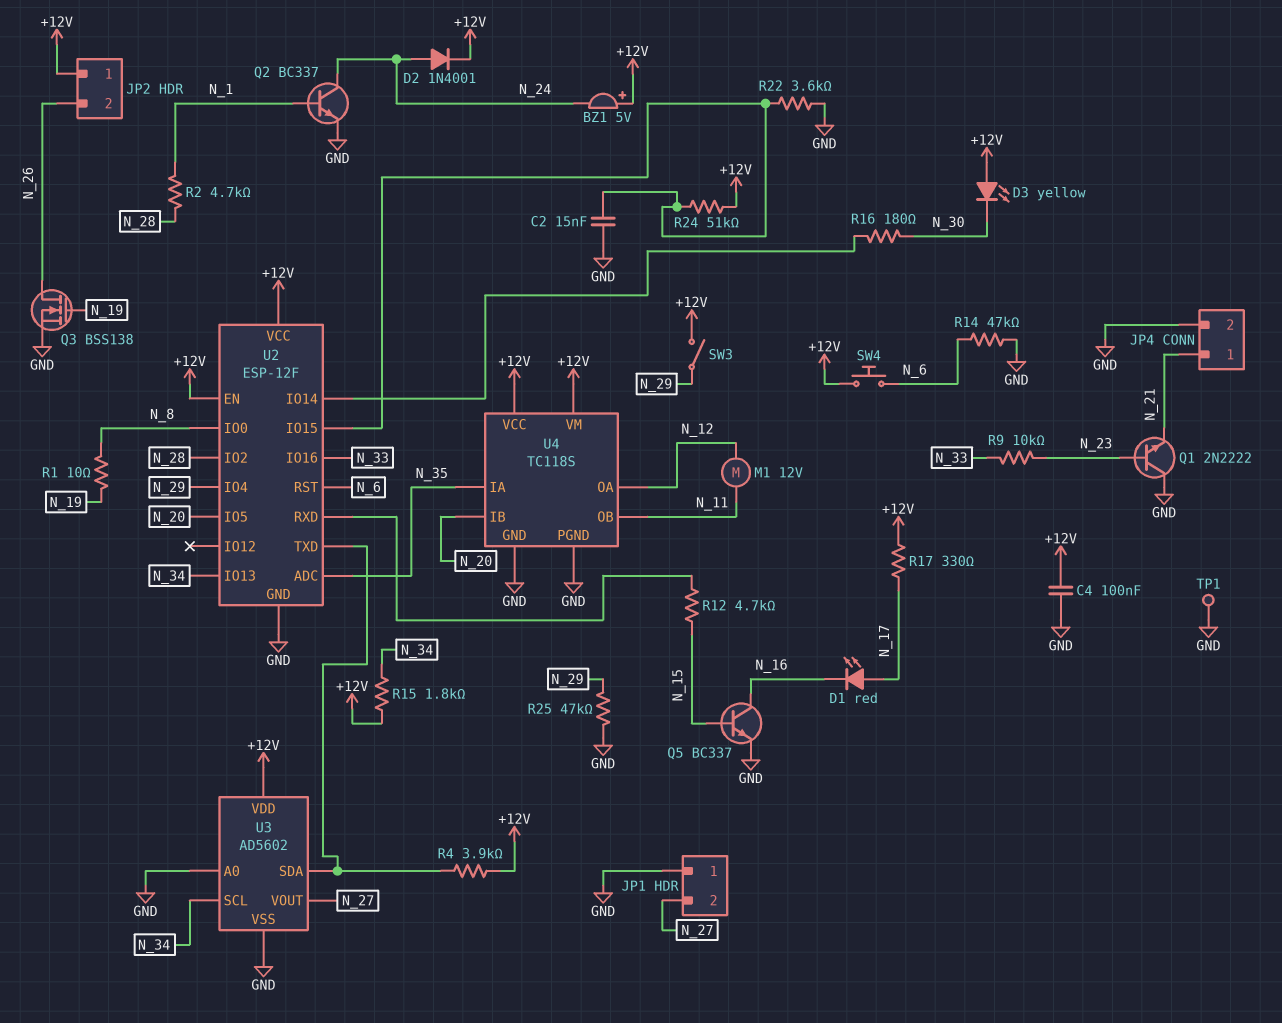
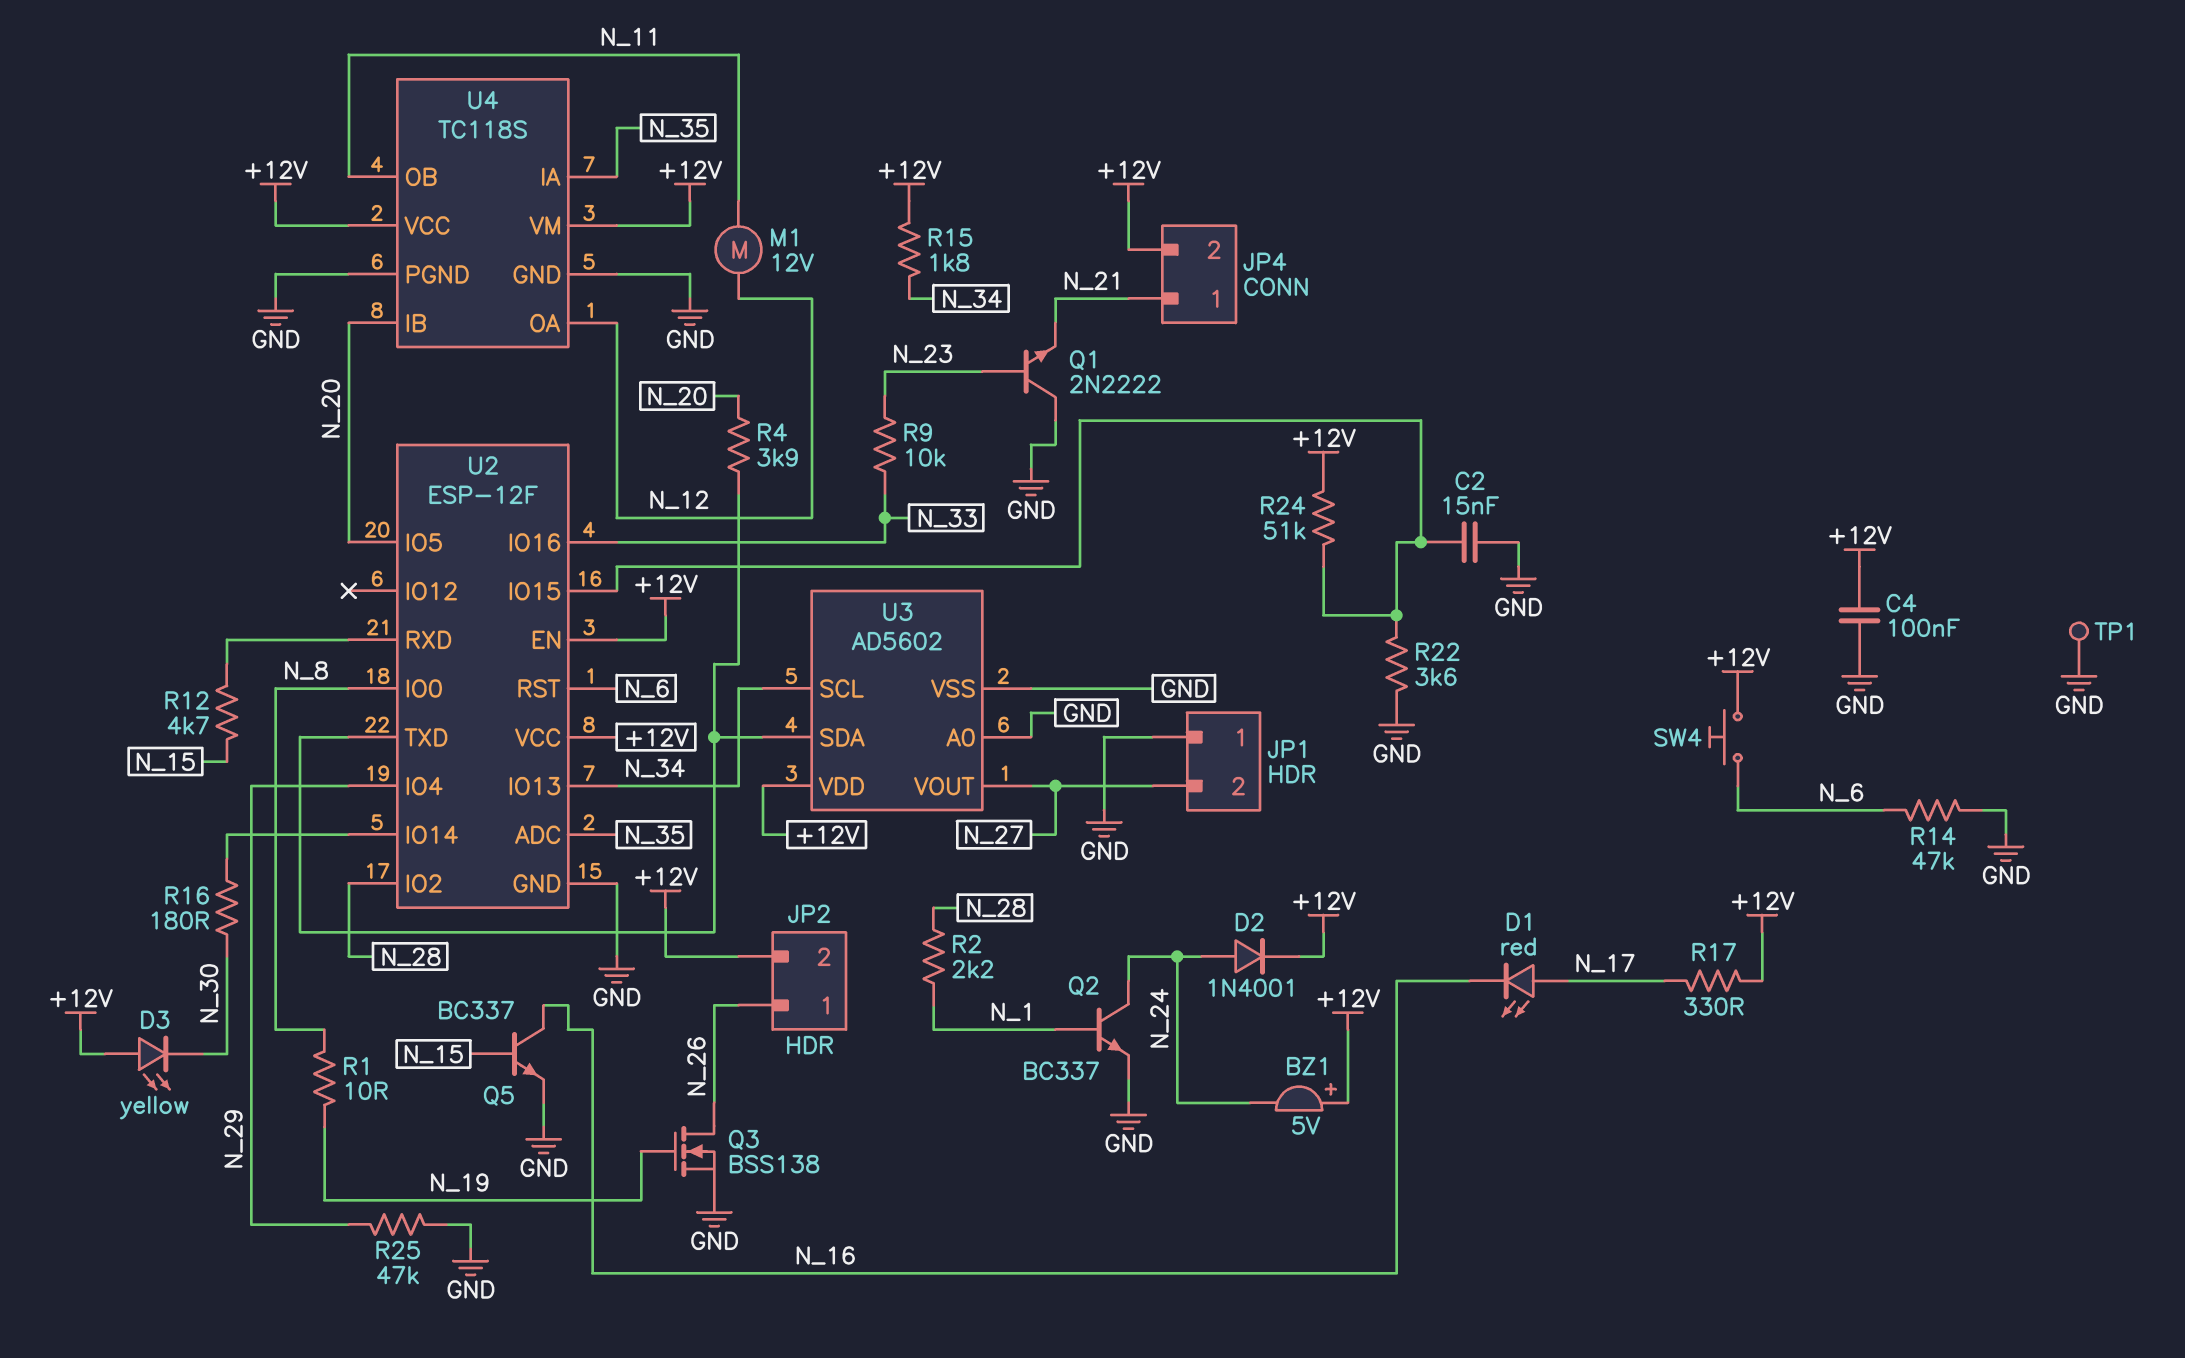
JP2 pin 1: +12V -> N_26
JP2 pin 2: N_26 -> +12V
JP4 pin 2: GND -> +12V
R2: 4.7k (N_1, N_28) -> 2.2k (N_1, N_28)
R4: 3.9k (+12V, U2/TXD) -> 3.9k (N_20, U2/TXD)
SW3: switch (+12V, N_29) -> none

